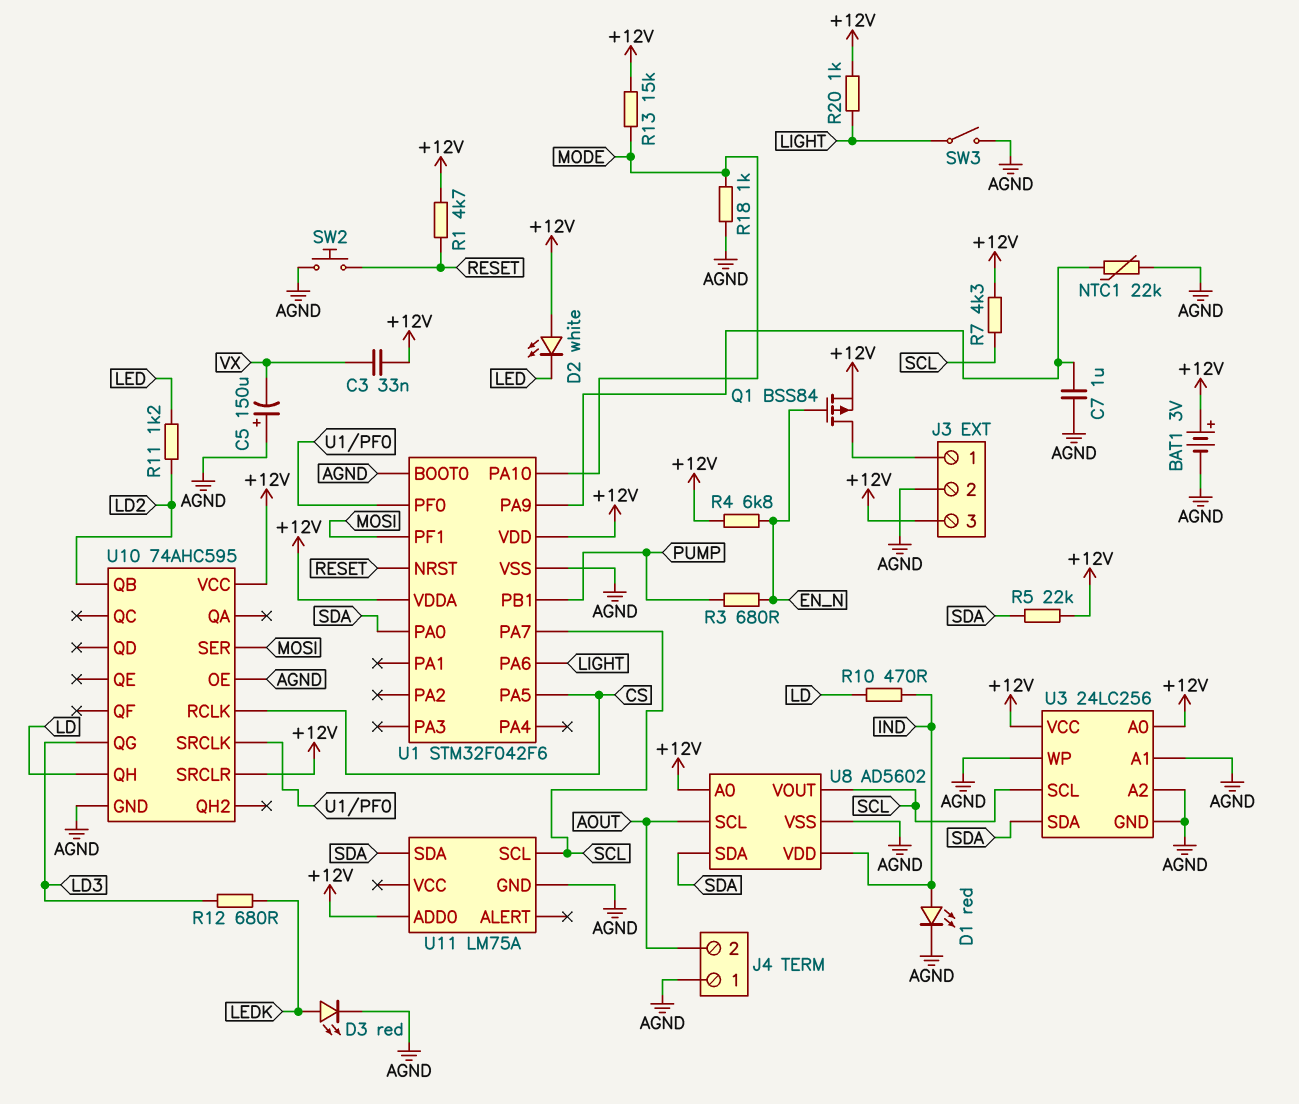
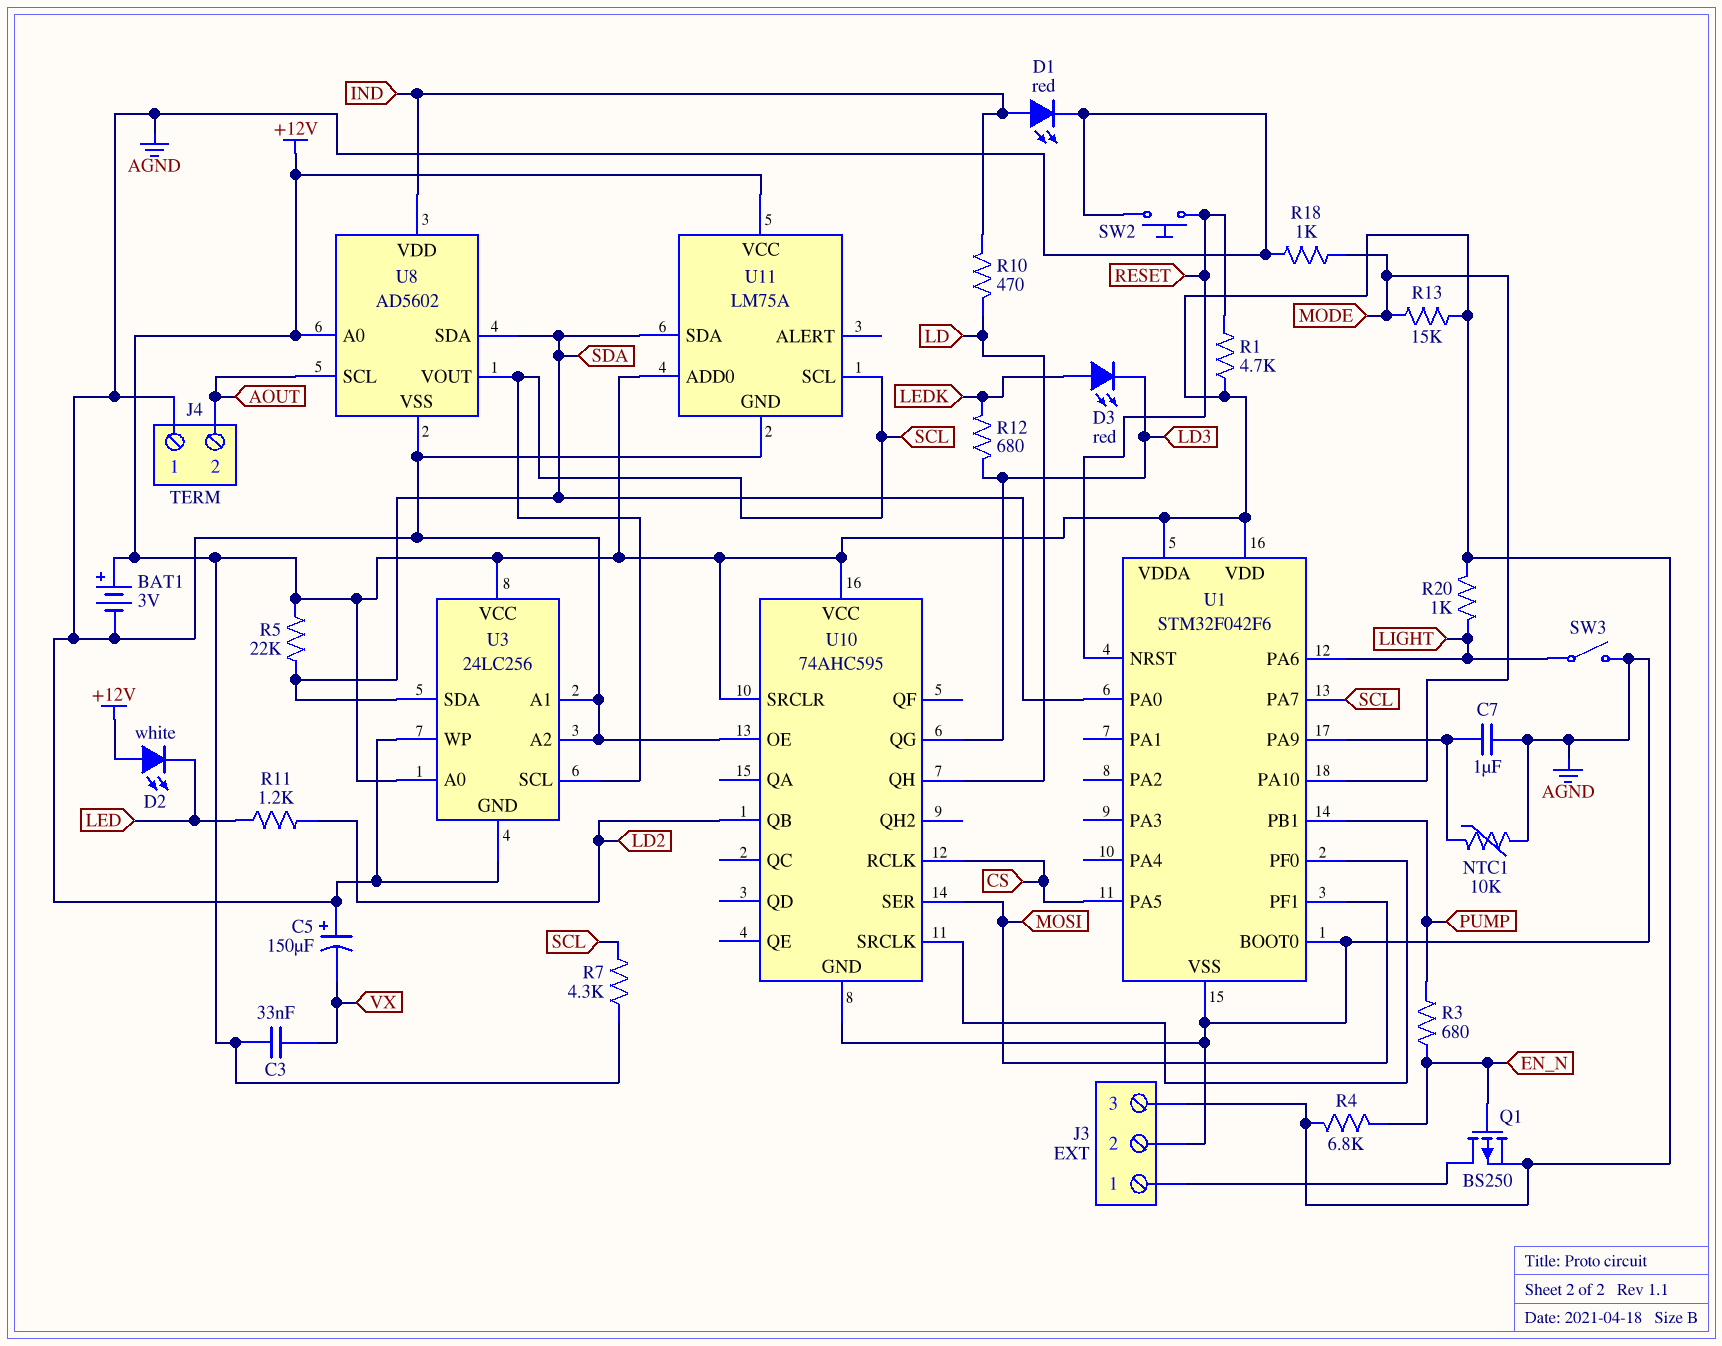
D3: LED red (A LEDK, K AGND) -> LED red (A LEDK, K LD3)
NTC1: 22k (AGND, U1/PA9) -> 10k (AGND, U1/PA9)
Q1: PMOS BSS84 (G EN_N, D J3/1, S +12V) -> PMOS BS250 (G EN_N, D J3/1, S +12V)
U11 pin VCC: none -> +12V

